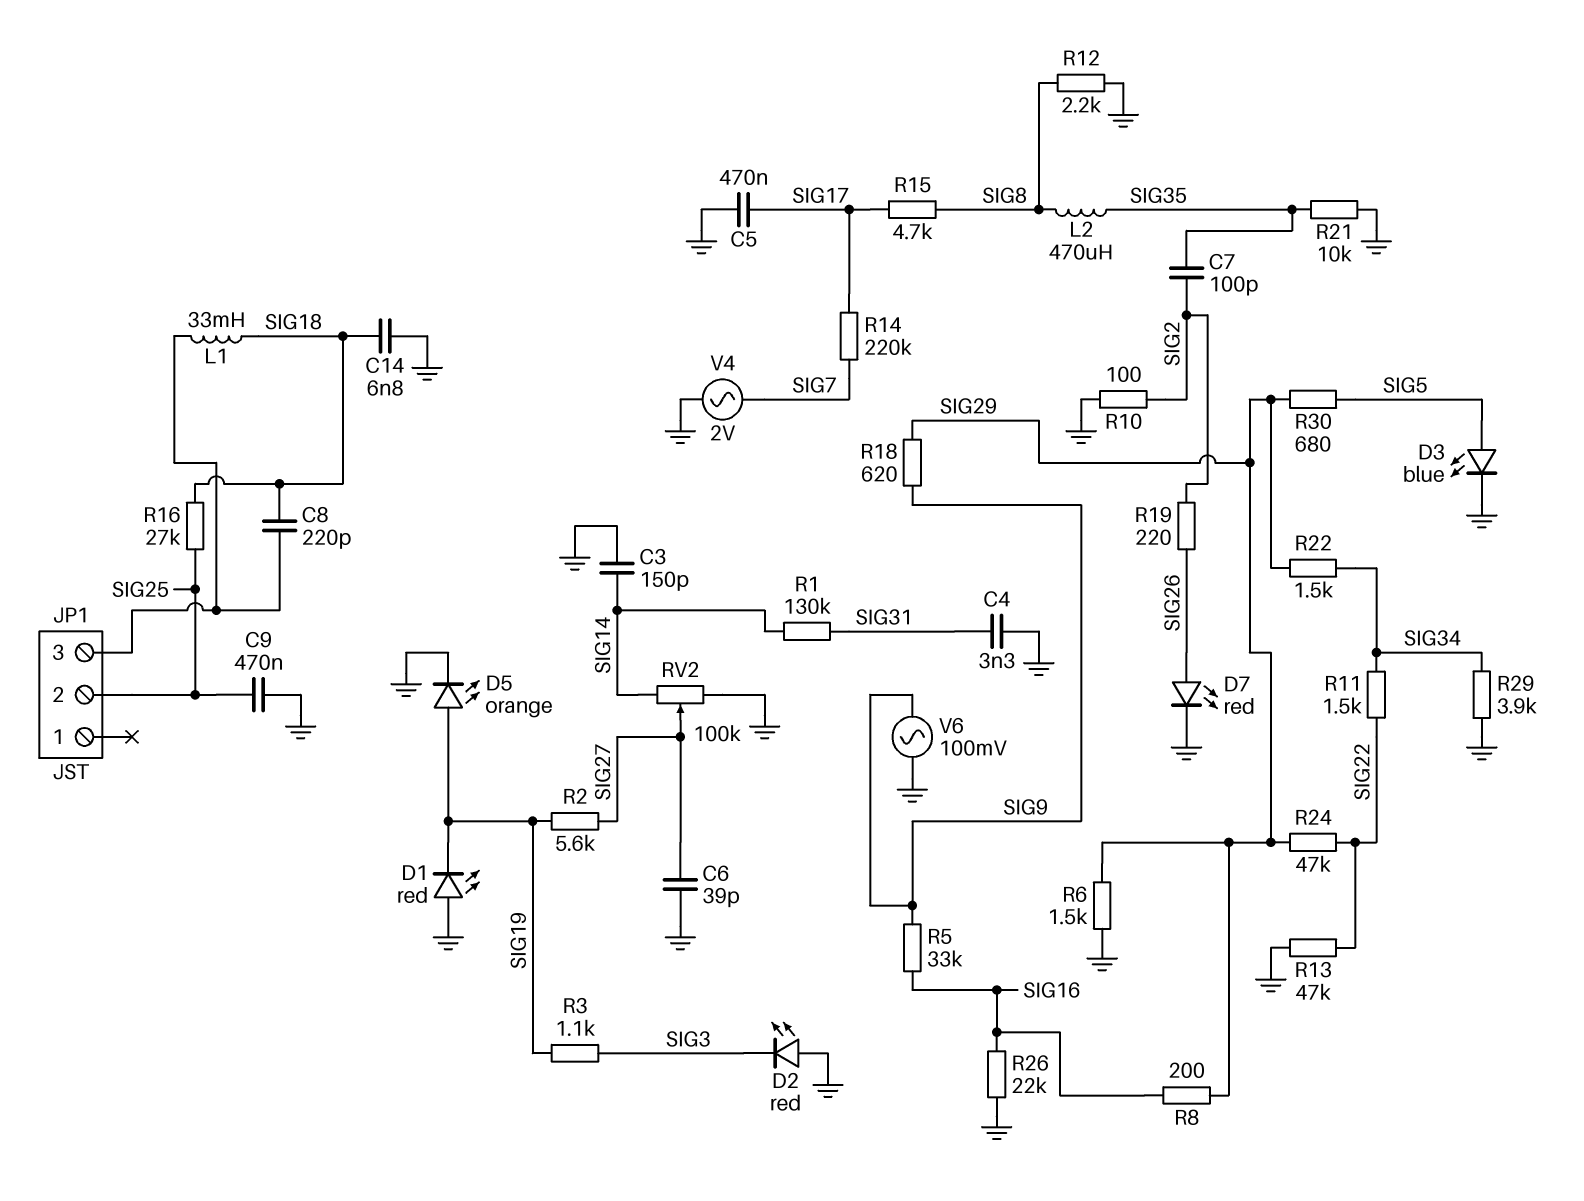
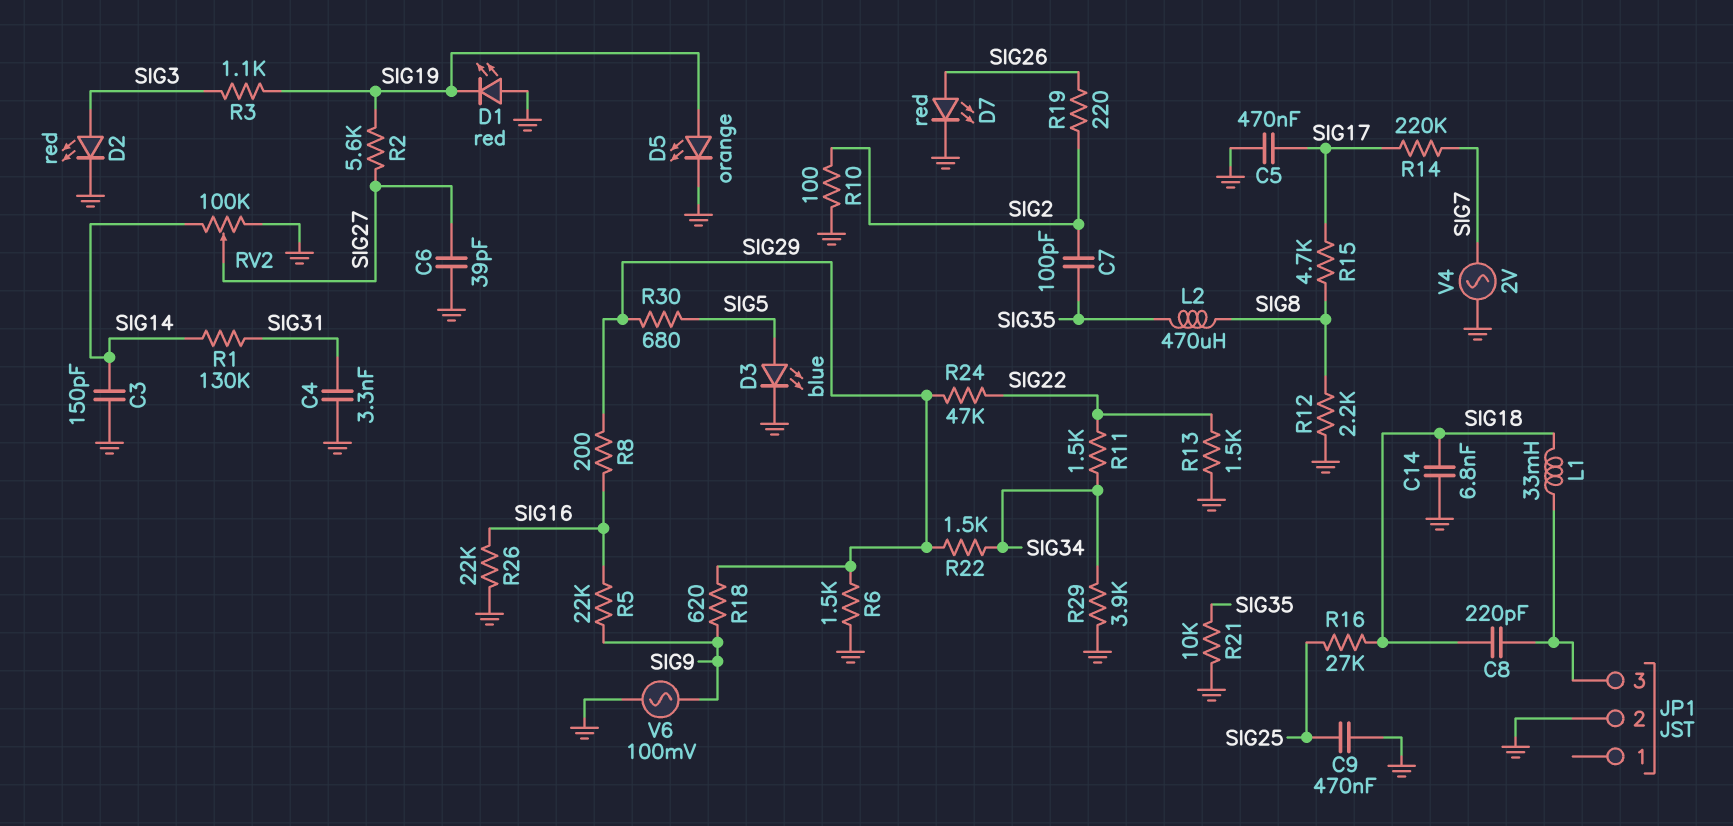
D2: LED red (A GND, K SIG3) -> LED red (A SIG3, K GND)
JP1 pin 2: SIG25 -> GND
R5: 33k (SIG9, SIG16) -> 22k (SIG9, SIG16)
R13: 47k (GND, SIG22) -> 1.5k (GND, SIG22)

